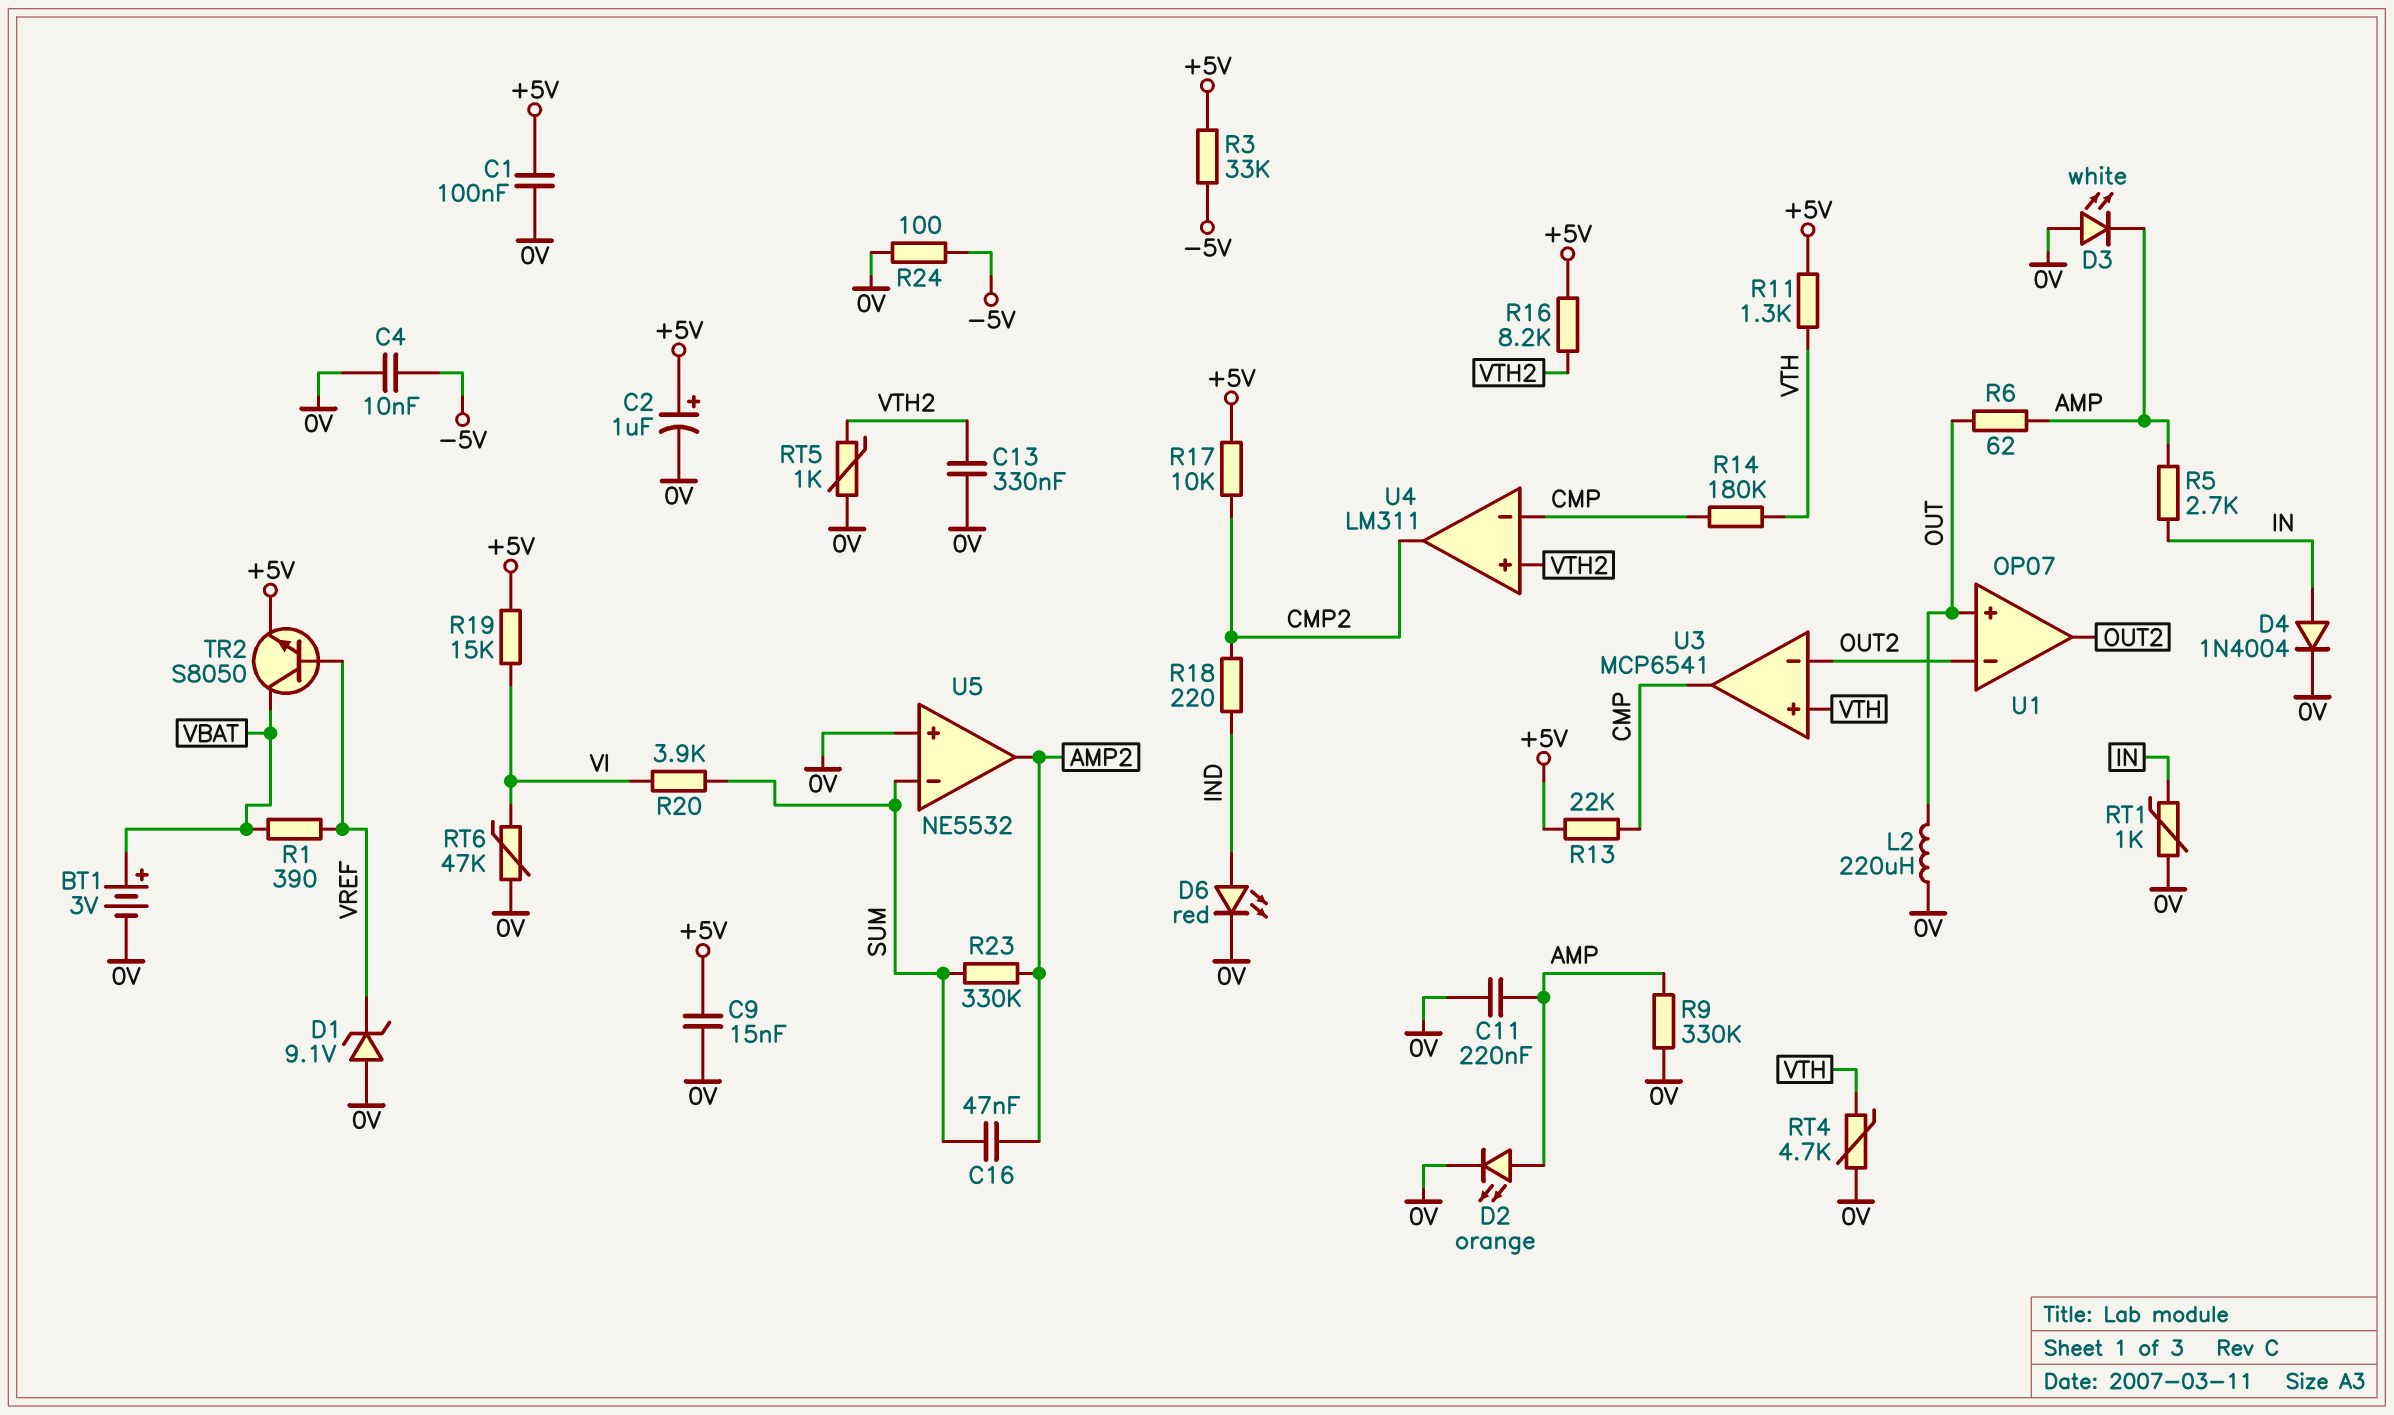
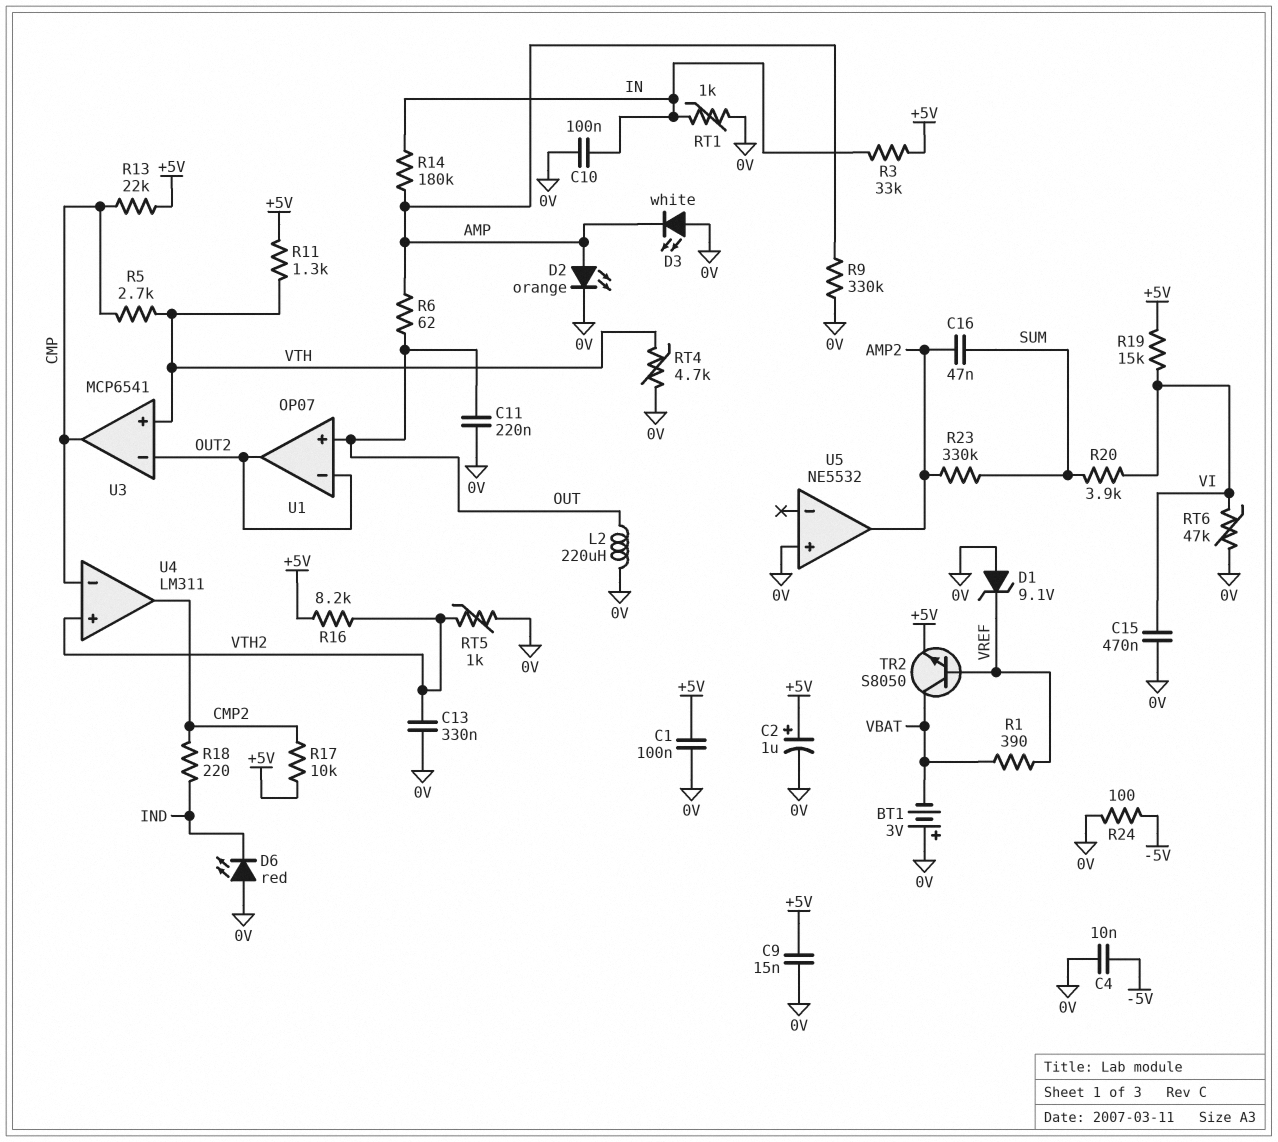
BT1: 3V (plus VBAT, minus 0V) -> 3V (plus 0V, minus VBAT)
C10: none -> 100nF (0V, IN)
C11: 220nF (0V, AMP) -> 220nF (0V, OUT)
C15: none -> 470nF (0V, VI)
D4: diode 1N4004 (A IN, K 0V) -> none
D6: LED red (A IND, K 0V) -> LED red (A 0V, K IND)
R3: 33k (+5V, -5V) -> 33k (+5V, IN)
R5: 2.7k (AMP, IN) -> 2.7k (CMP, VTH)
R14: 180k (CMP, VTH) -> 180k (AMP, IN)
U5 pin in-: SUM -> none

